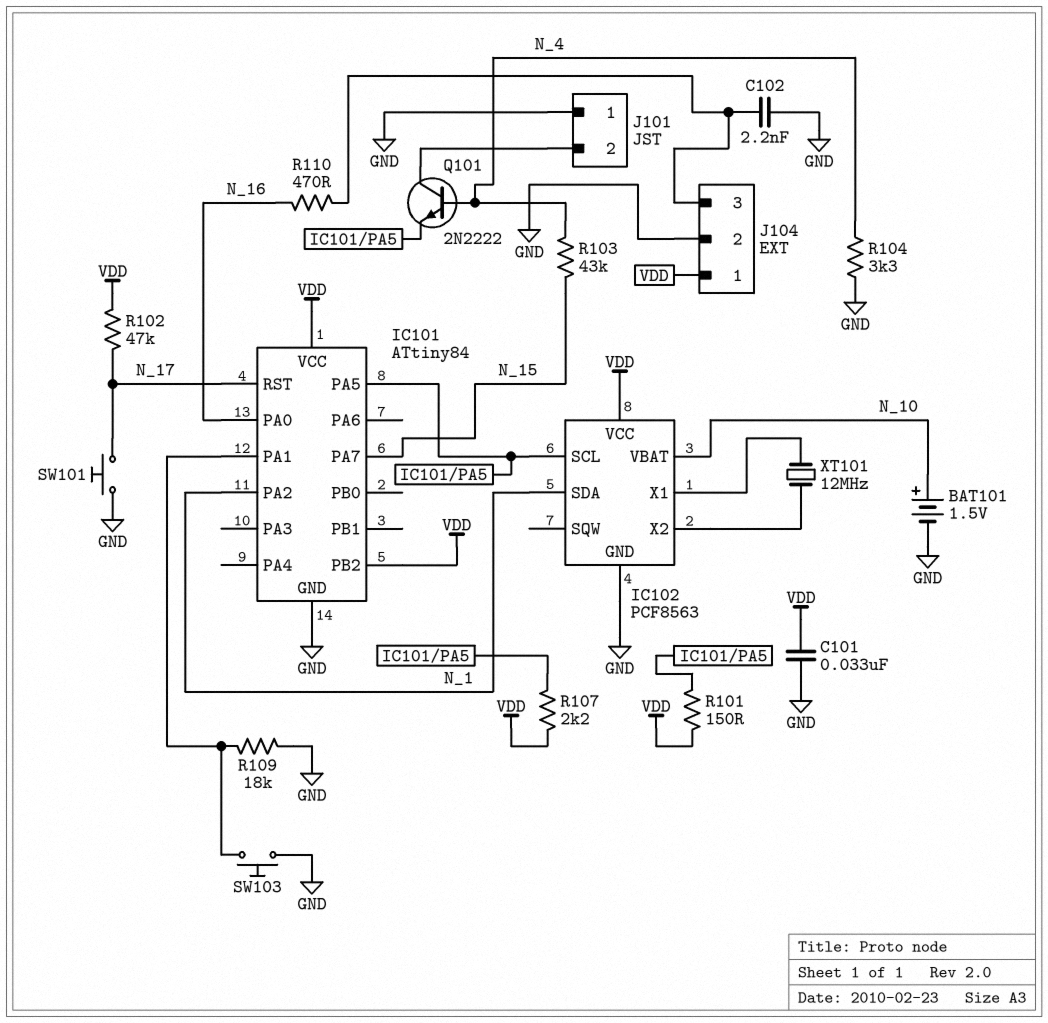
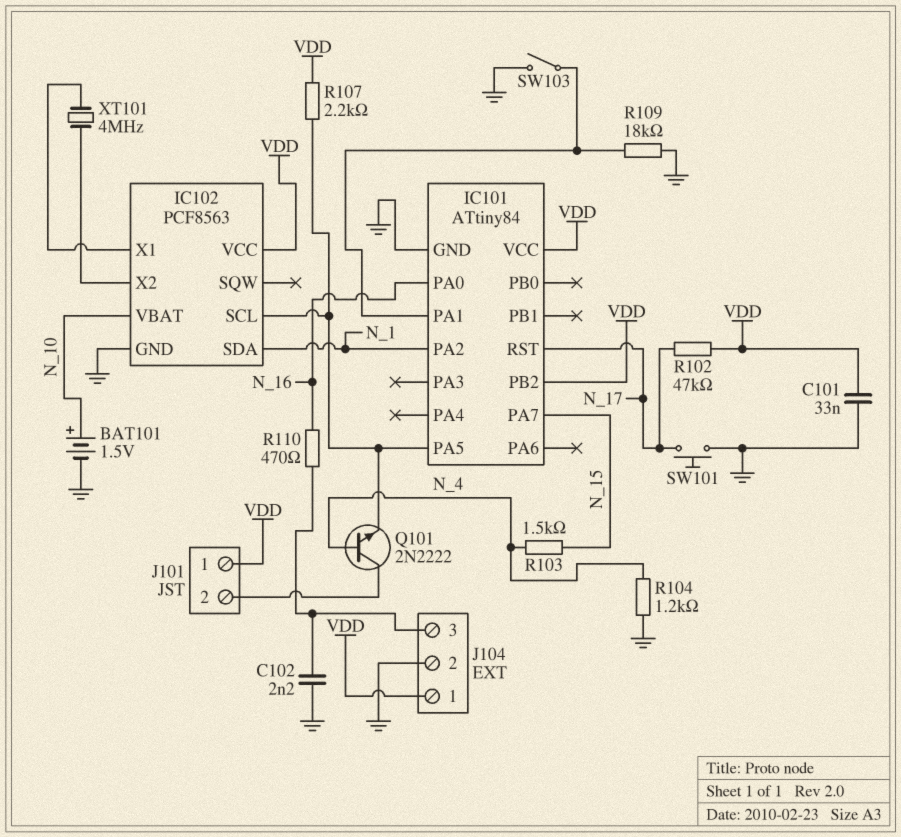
J101 pin 1: GND -> VDD
R101: 150 (IC101/PA5, VDD) -> none
R103: 43k (N_4, N_15) -> 1.5k (N_4, N_15)
R104: 3.3k (GND, N_4) -> 1.2k (GND, N_4)
SW103: button (GND, IC101/PA1) -> switch (GND, IC101/PA1)
XT101: 12MHz (IC102/X1, IC102/X2) -> 4MHz (IC102/X1, IC102/X2)

